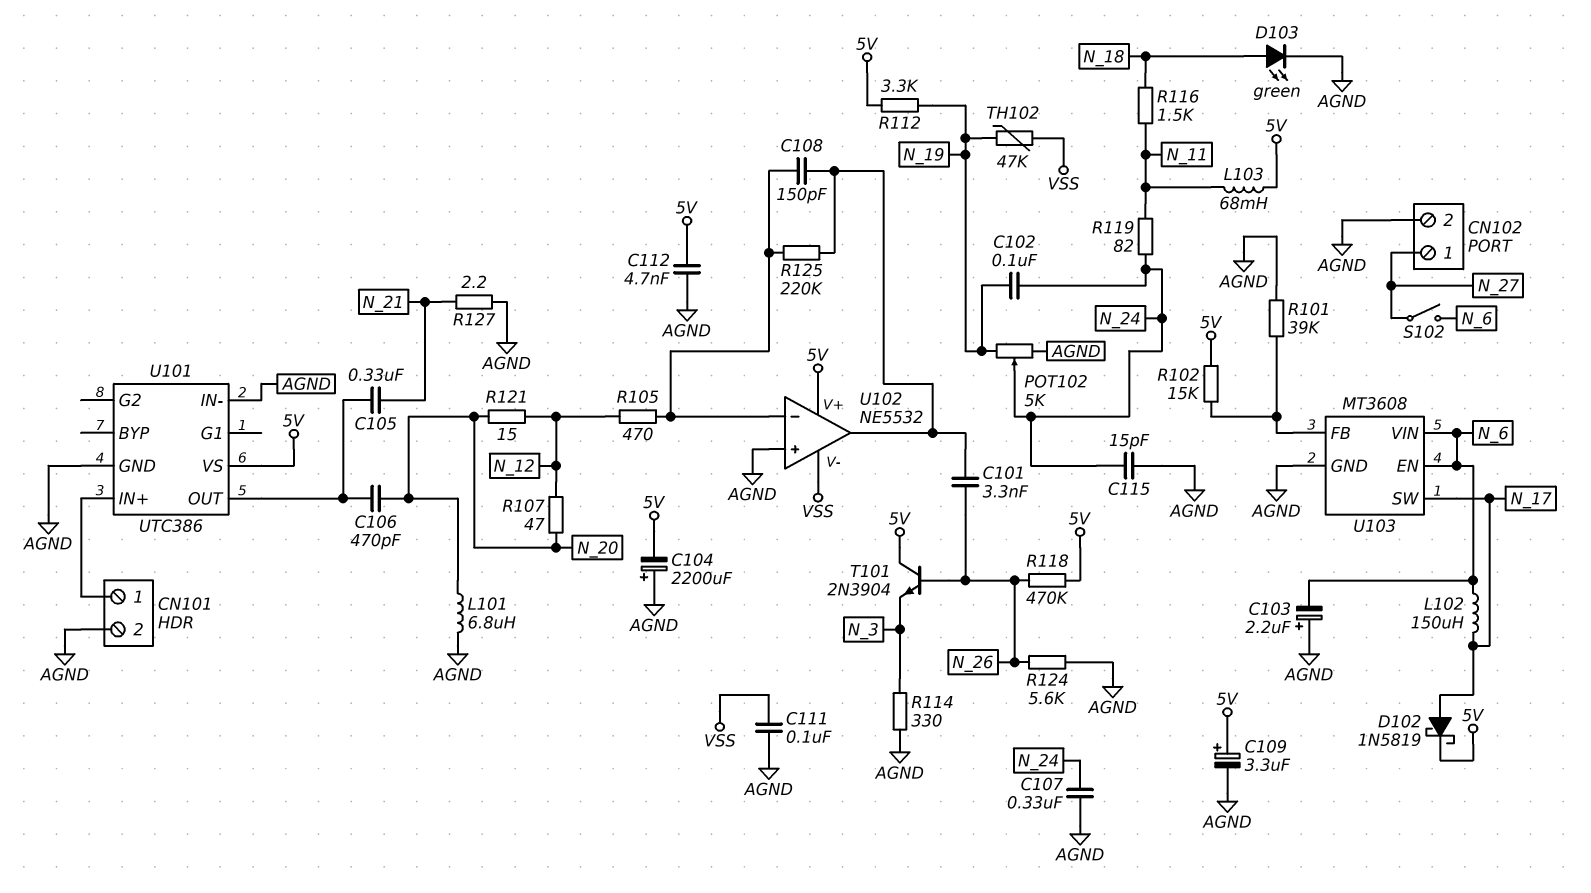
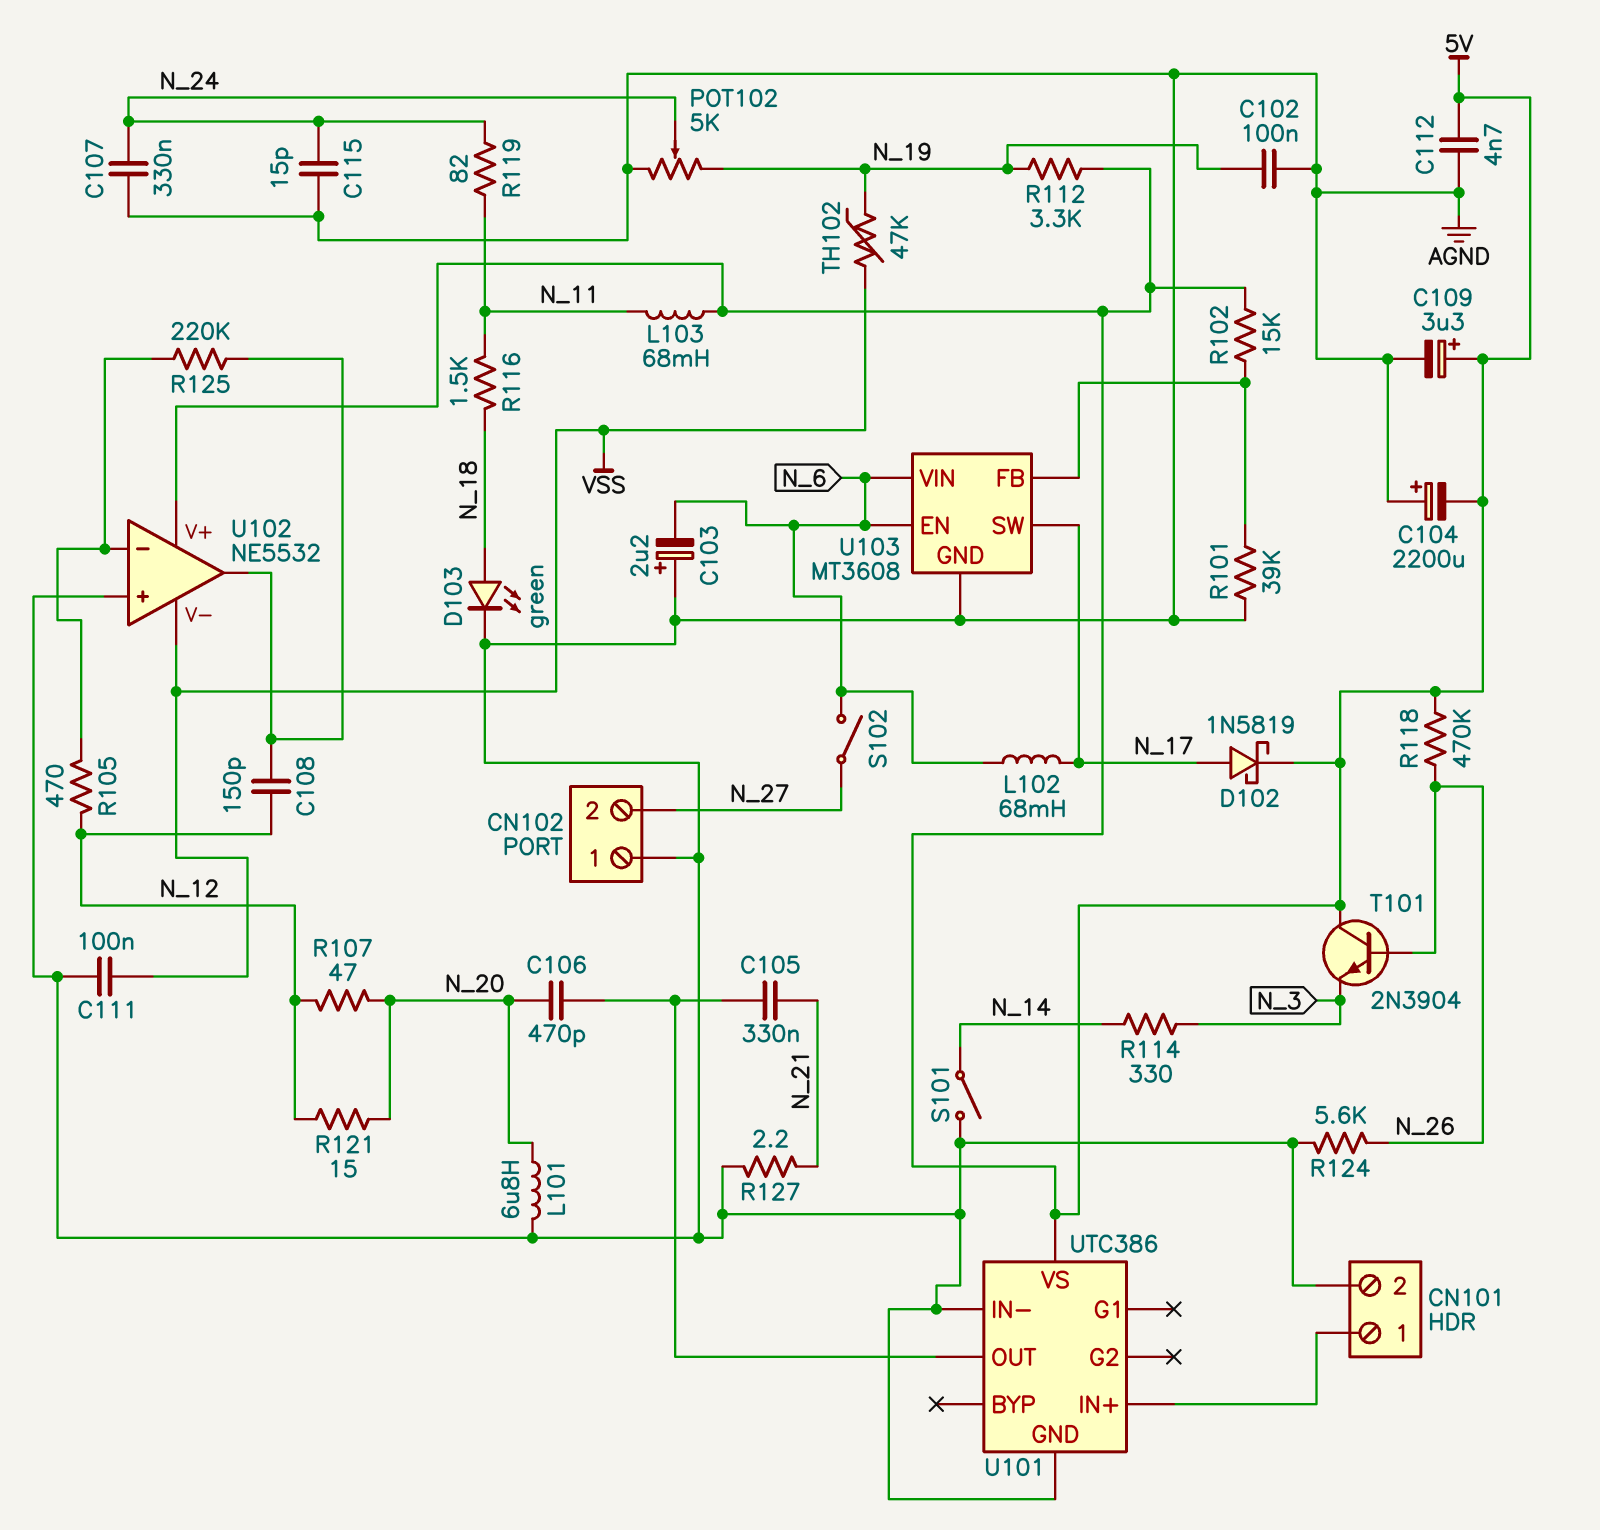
C101: 3.3nF (N_26, U102/out) -> none
C102: 100nF (N_19, N_24) -> 100nF (AGND, N_19)
C108: 150pF (U102/in-, U102/out) -> 150pF (N_12, U102/out)
CN102 pin 1: N_27 -> AGND
CN102 pin 2: AGND -> N_27
L102: 150uH (N_6, N_17) -> 68mH (N_6, N_17)
R114: 330 (AGND, N_3) -> 330 (N_3, N_14)
S101: none -> switch (AGND, N_14)

